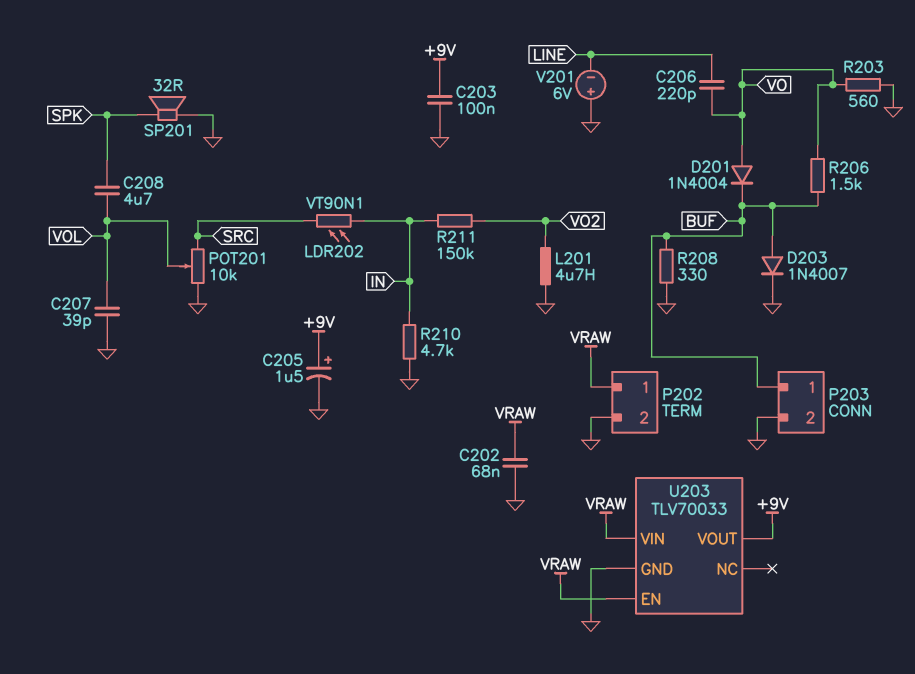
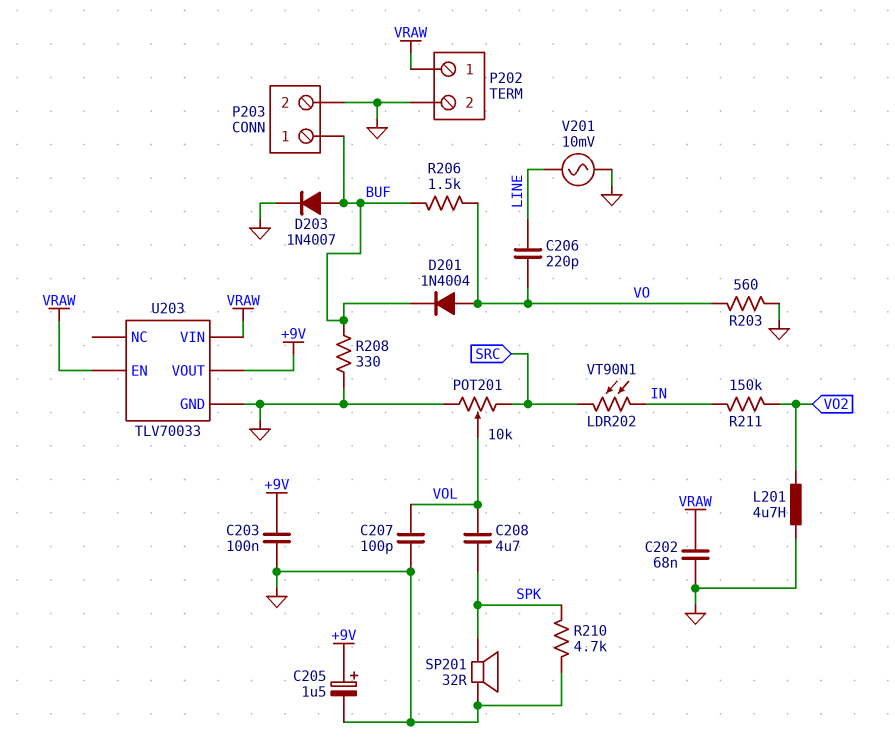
C207: 39pF (GND, VOL) -> 100pF (GND, VOL)
R210: 4.7k (GND, IN) -> 4.7k (GND, SPK)
V201: 6V (plus GND, minus LINE) -> AC 10mV (GND, LINE)

